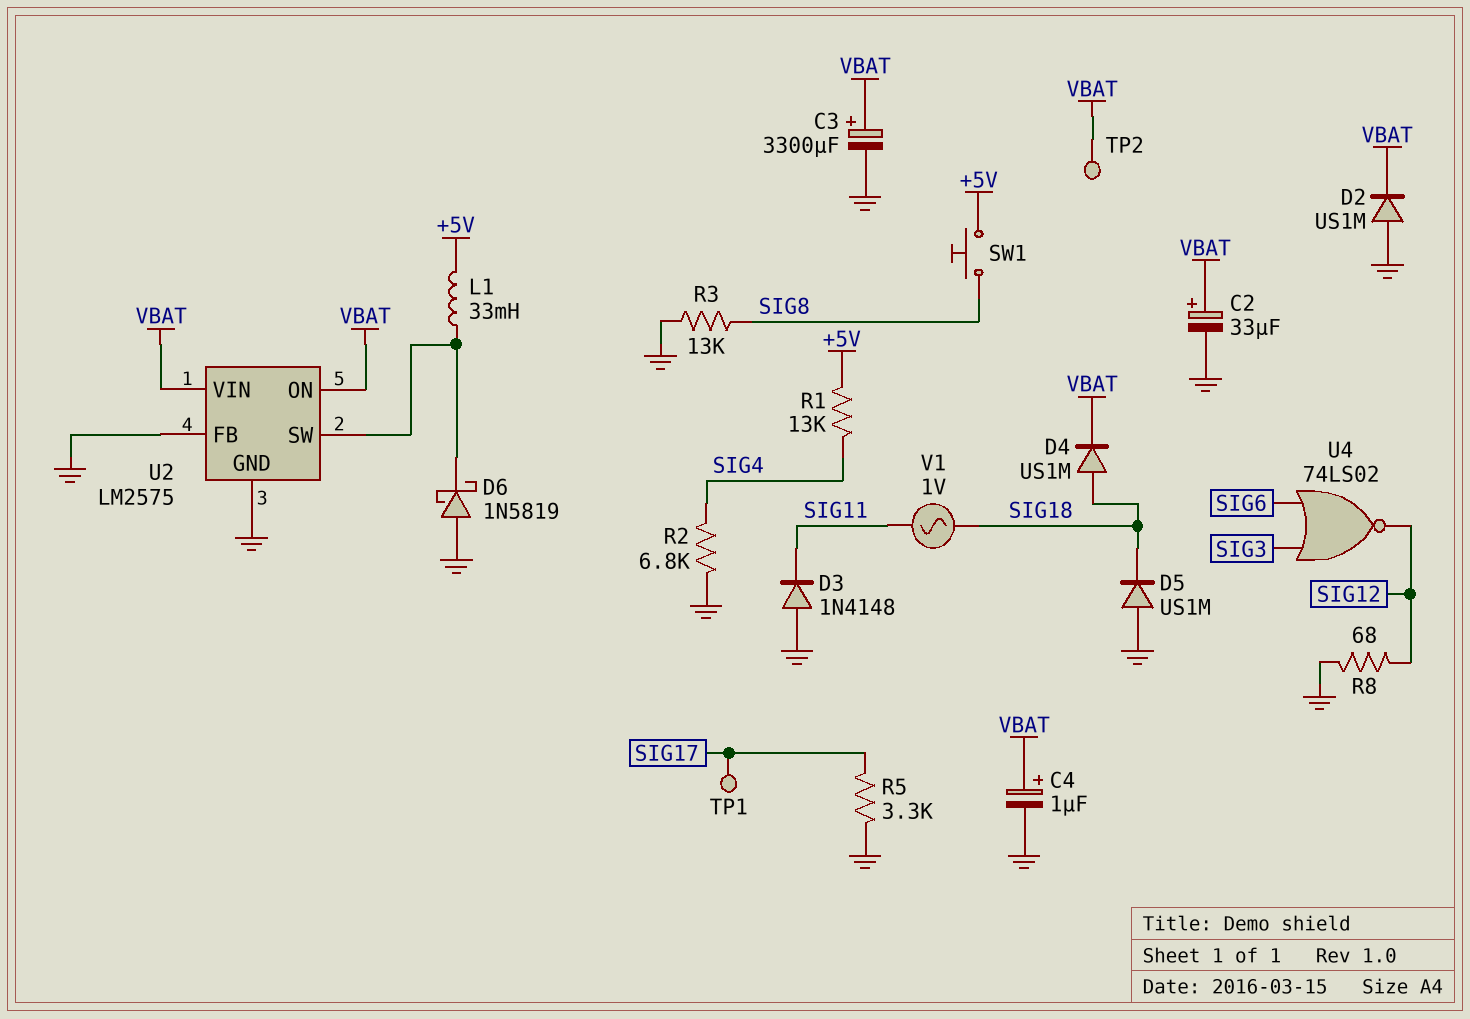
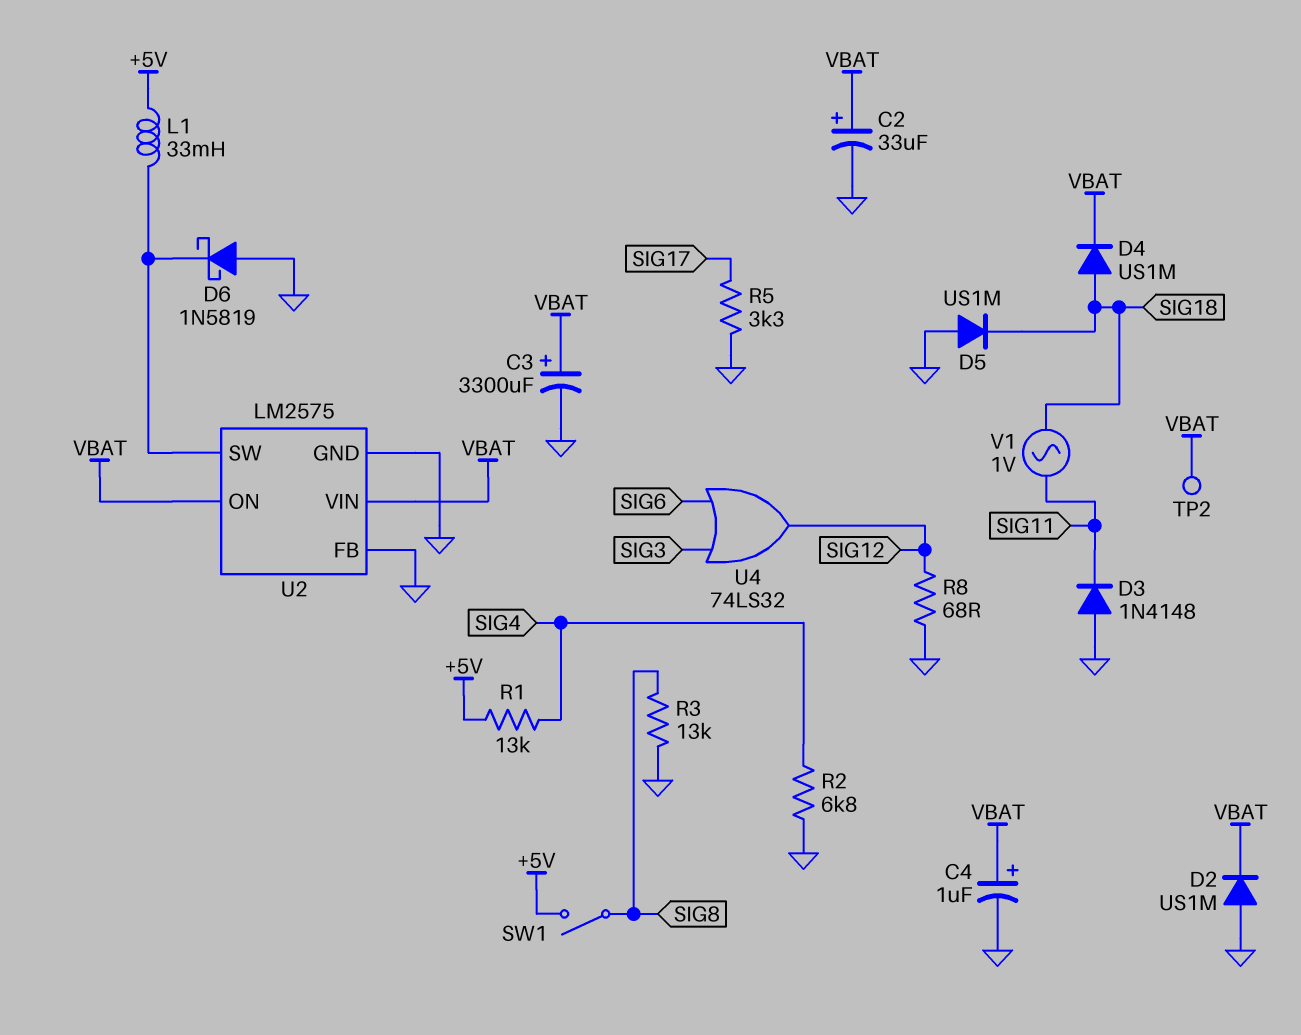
SW1: button (+5V, SIG8) -> switch (+5V, SIG8)
TP1: test point (SIG17) -> none
U4: NOR 74LS02 (in SIG3, in SIG6, out SIG12) -> OR 74LS32 (in SIG3, in SIG6, out SIG12)

